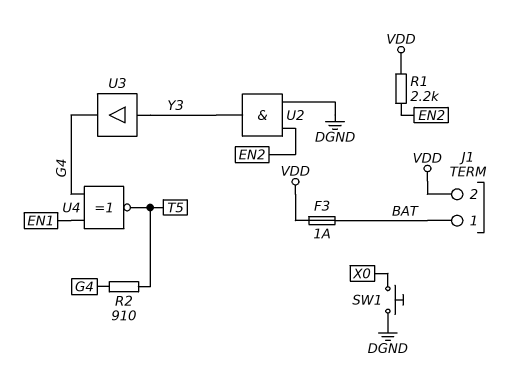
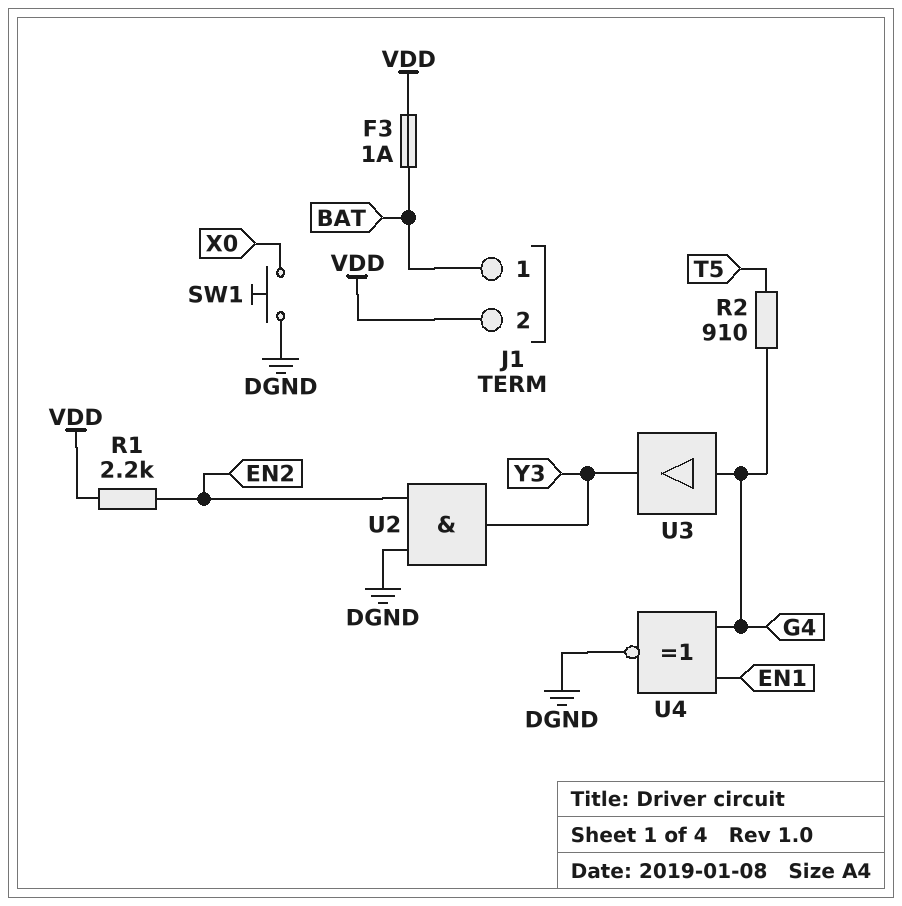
U3: buffer (in Y3, out G4) -> buffer (in G4, out Y3)
U4: XNOR (in EN1, in G4, out T5) -> XNOR (in EN1, in G4, out DGND)

